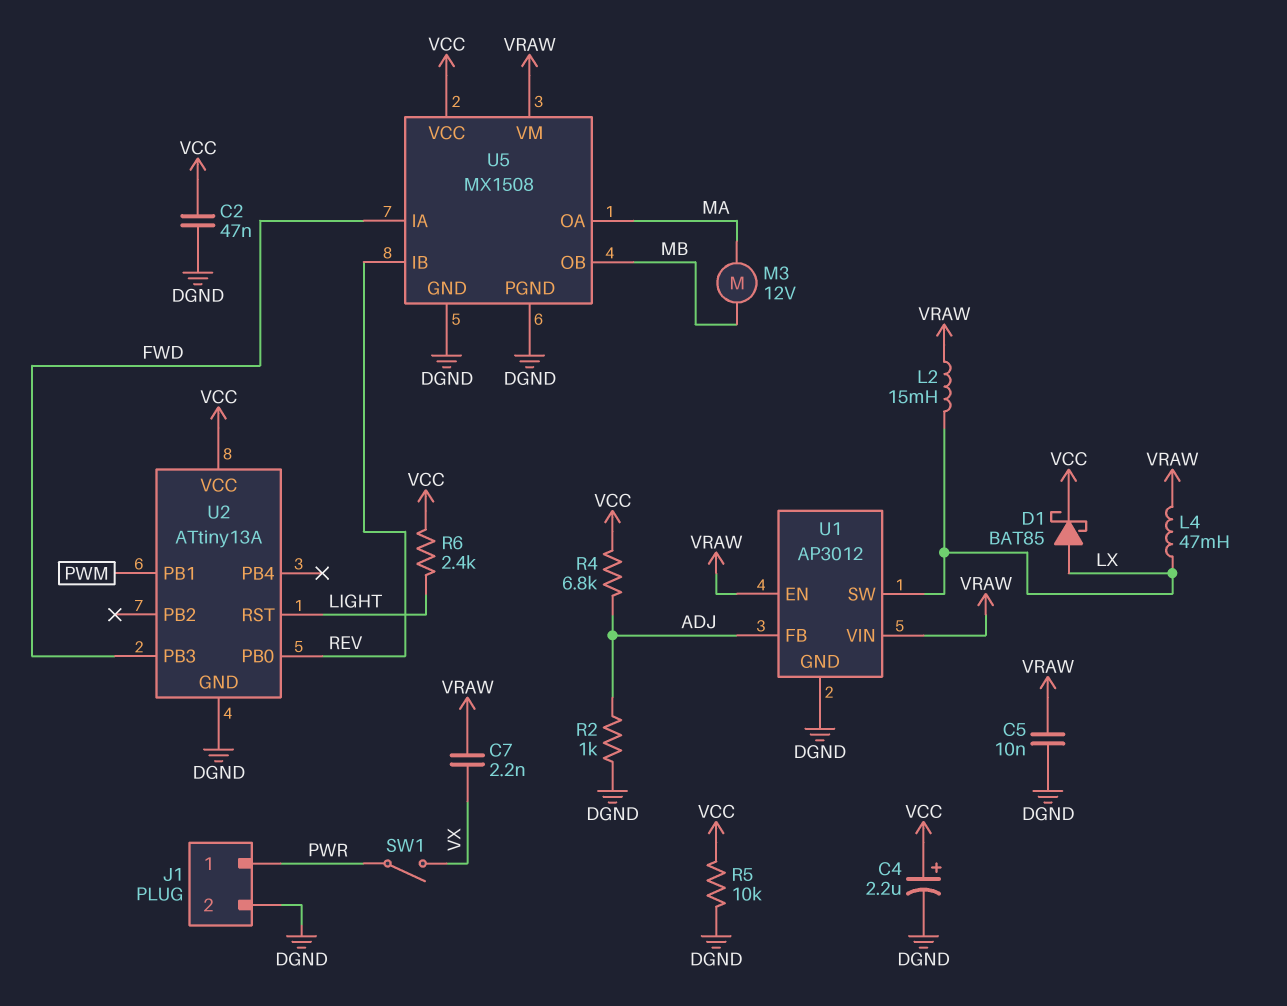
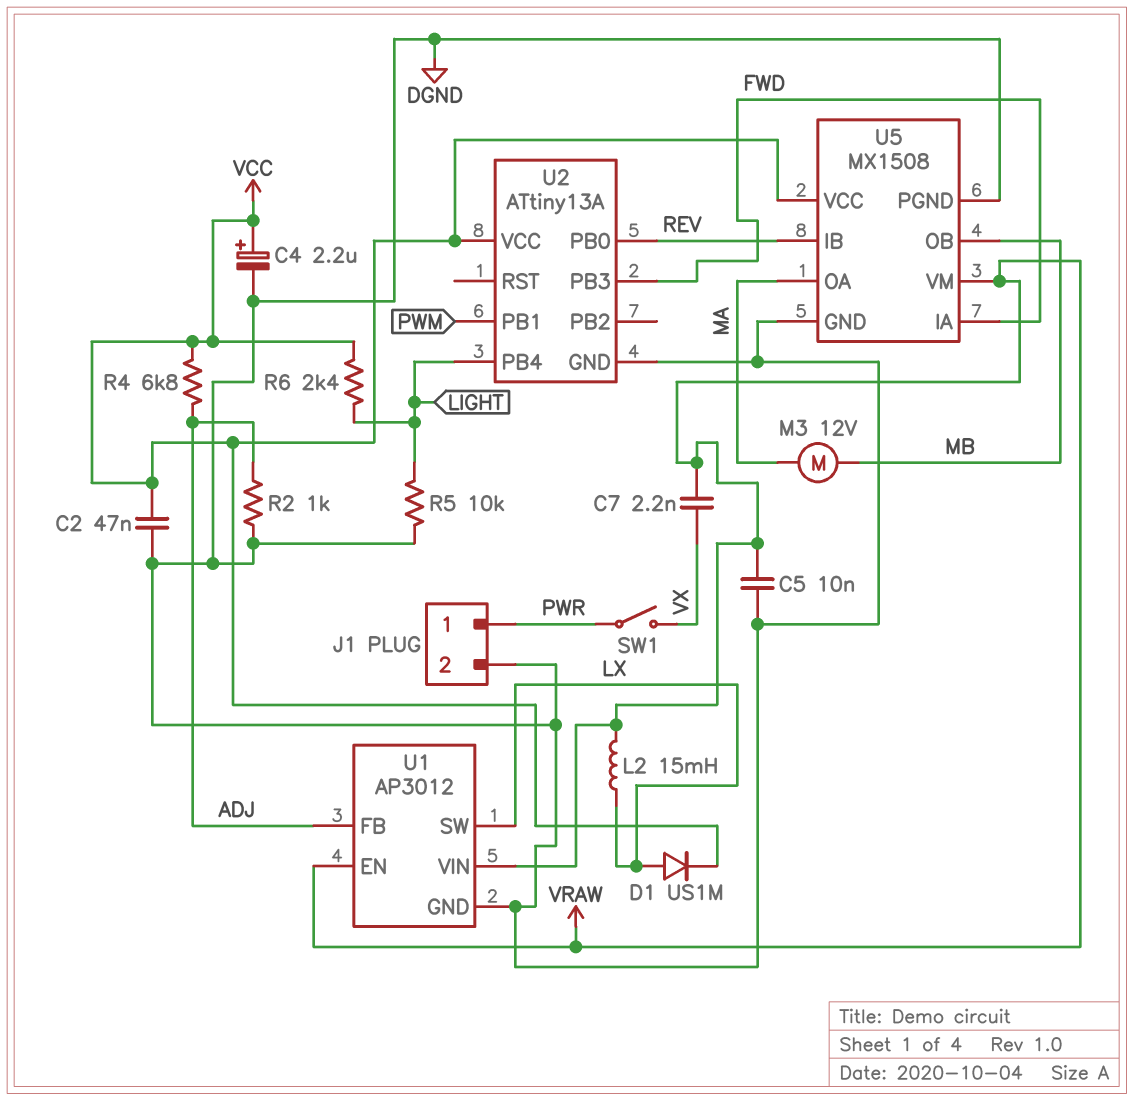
D1: schottky BAT85 (A LX, K VCC) -> diode US1M (A LX, K VCC)
L4: 47mH (LX, VRAW) -> none
R5: 10k (DGND, VCC) -> 10k (DGND, LIGHT)
U2 pin PB4: none -> LIGHT
U2 pin RST: LIGHT -> none

